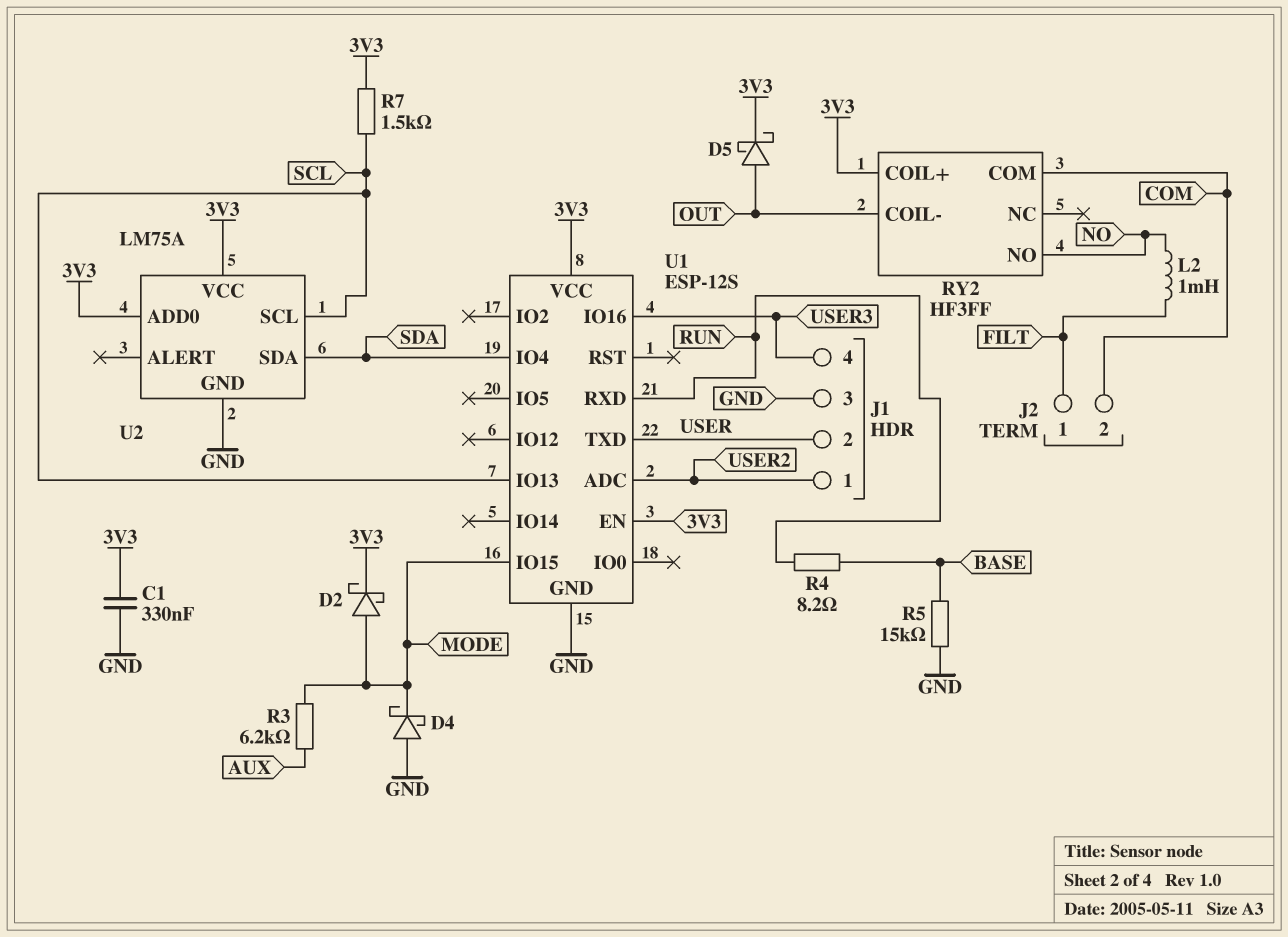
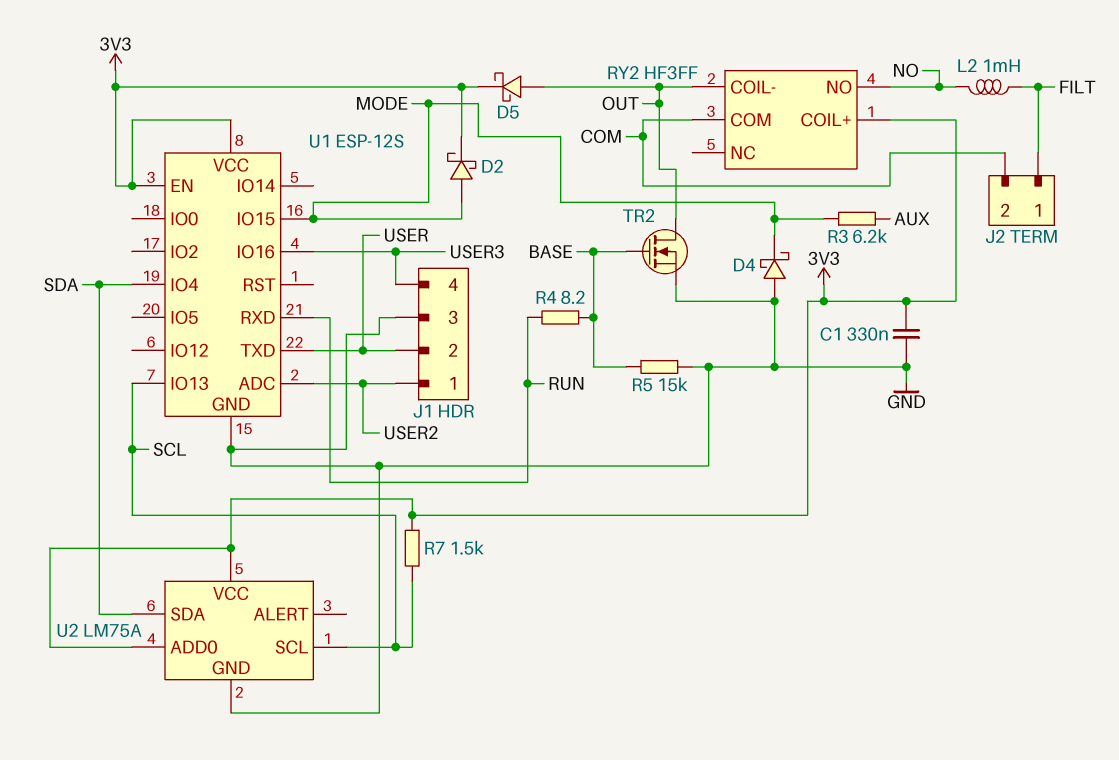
TR2: none -> NMOS (G BASE, D OUT, S GND)

